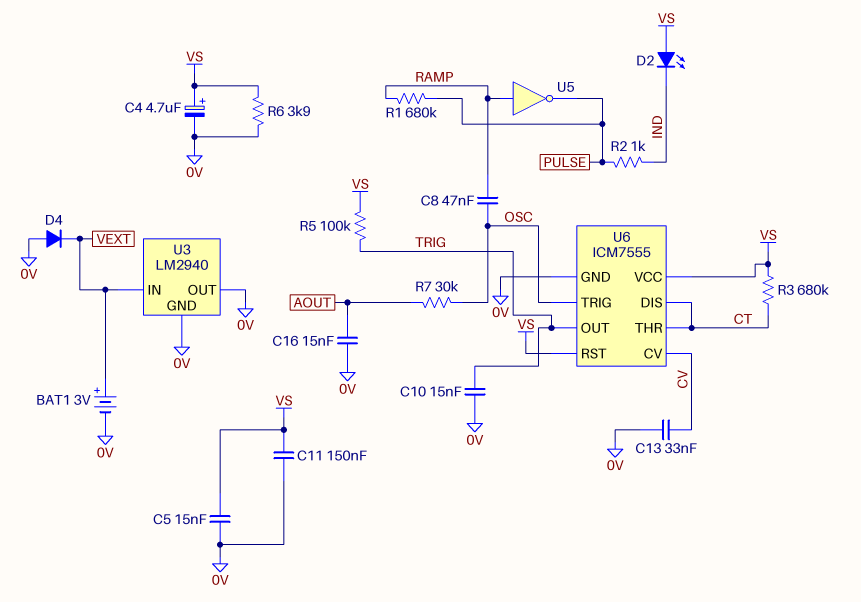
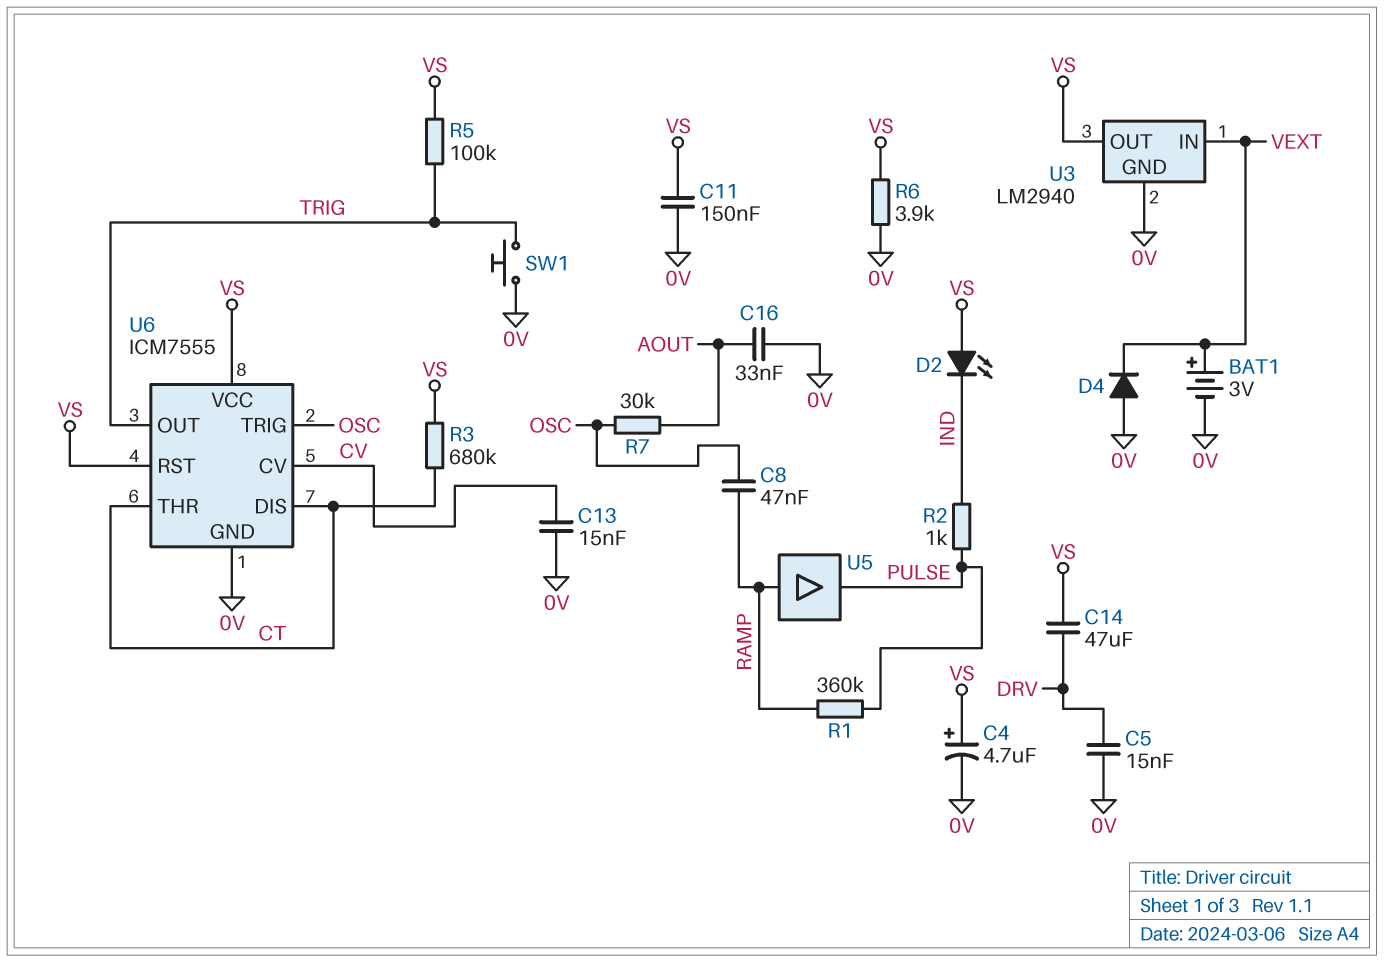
C5: 15nF (0V, VS) -> 15nF (0V, DRV)
C10: 15nF (0V, TRIG) -> none
C13: 33nF (0V, CV) -> 15nF (0V, CV)
C14: none -> 47uF (DRV, VS)
C16: 15nF (0V, AOUT) -> 33nF (0V, AOUT)
R1: 680k (PULSE, RAMP) -> 360k (PULSE, RAMP)
SW1: none -> button (0V, TRIG)
U3 pin OUT: 0V -> VS
U5: NOT (in RAMP, out PULSE) -> buffer (in RAMP, out PULSE)

